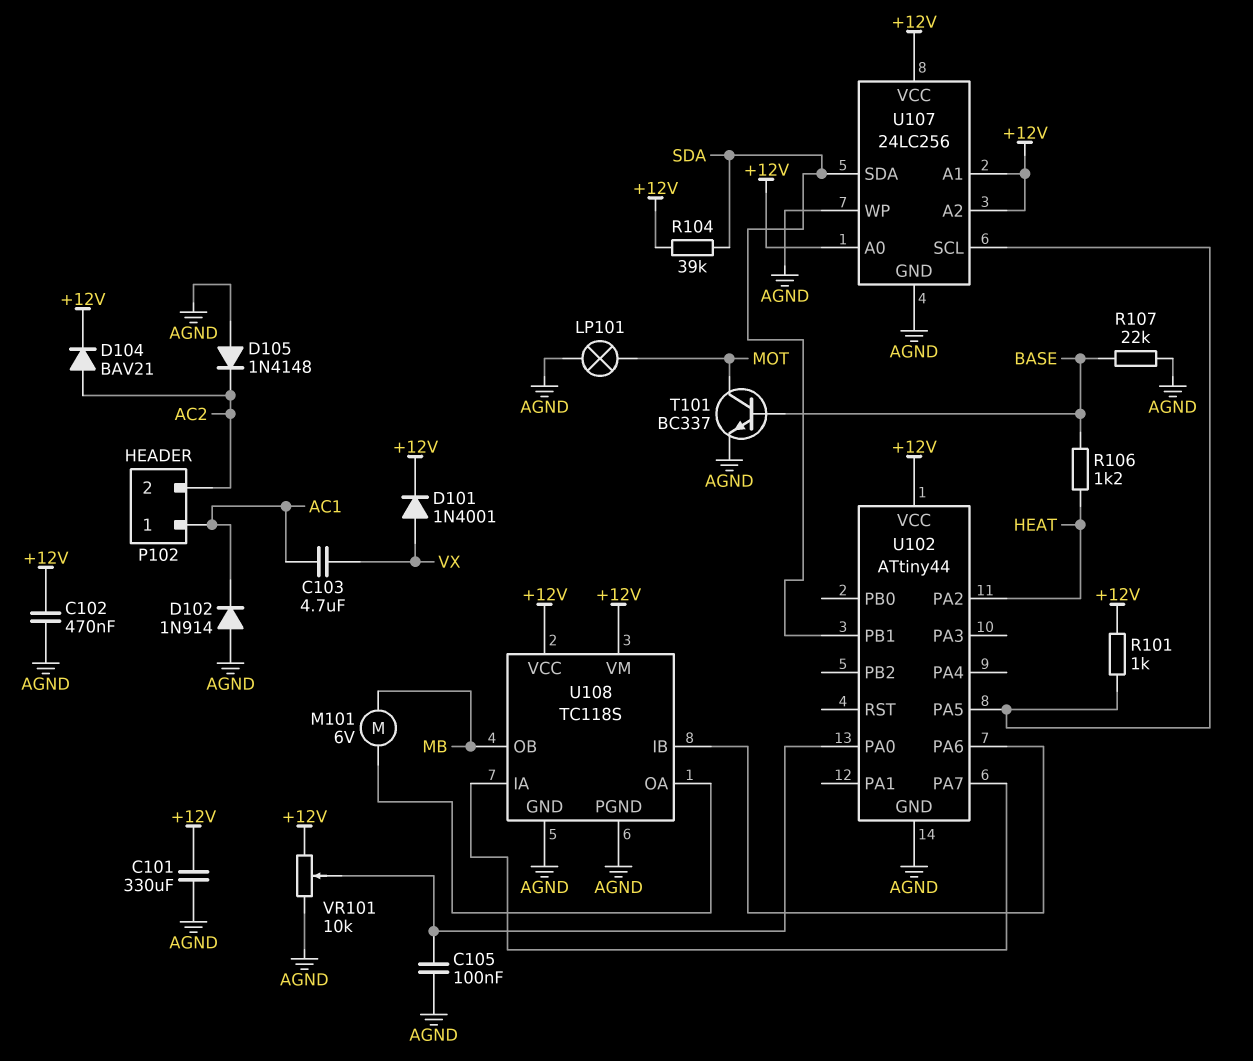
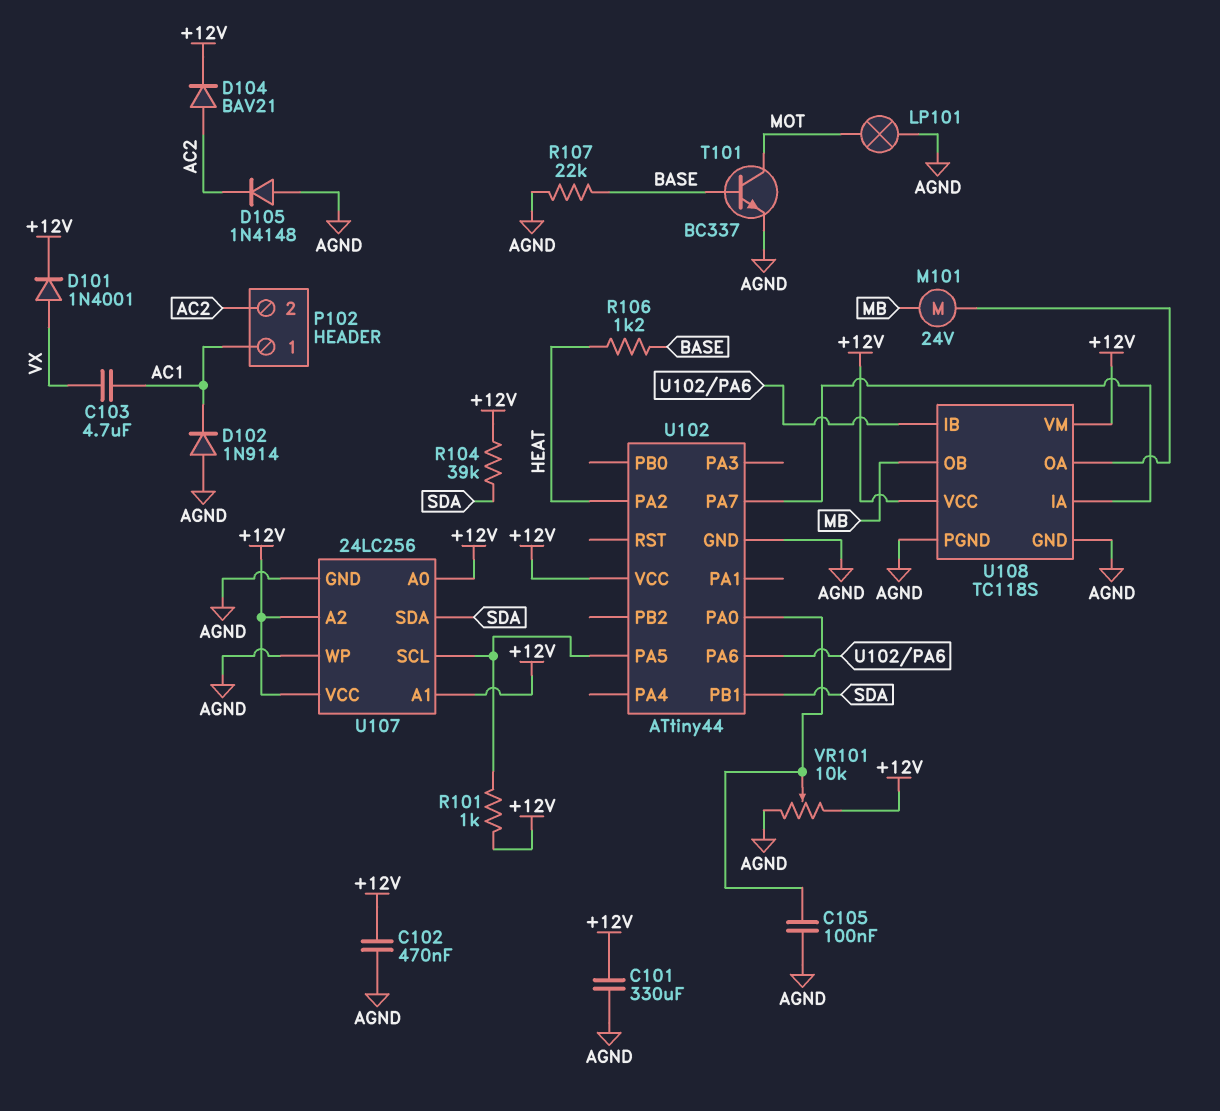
M101: motor 6V (MB, U108/OA) -> motor 24V (MB, U108/OA)

